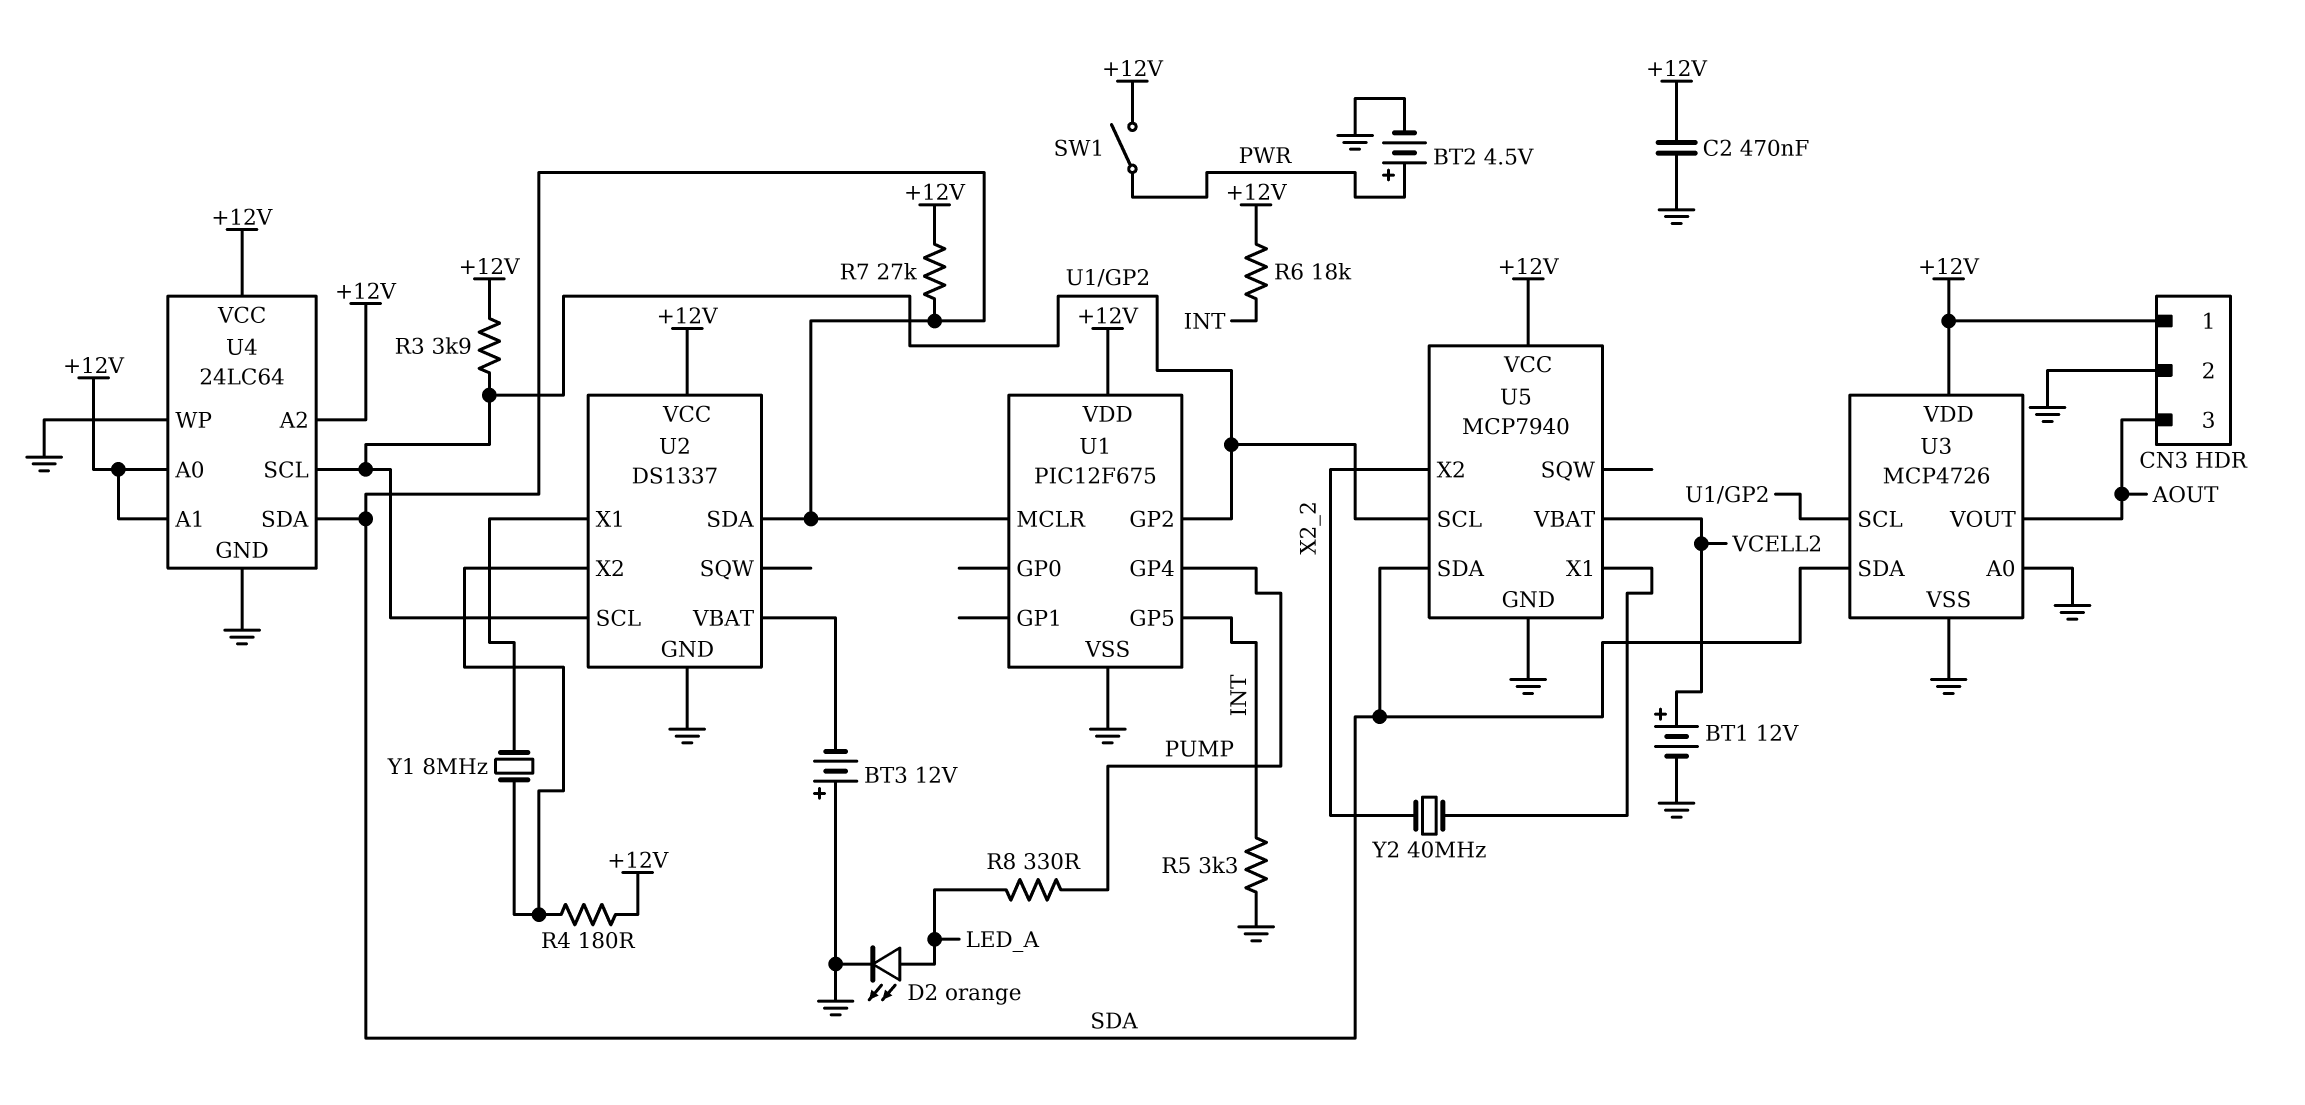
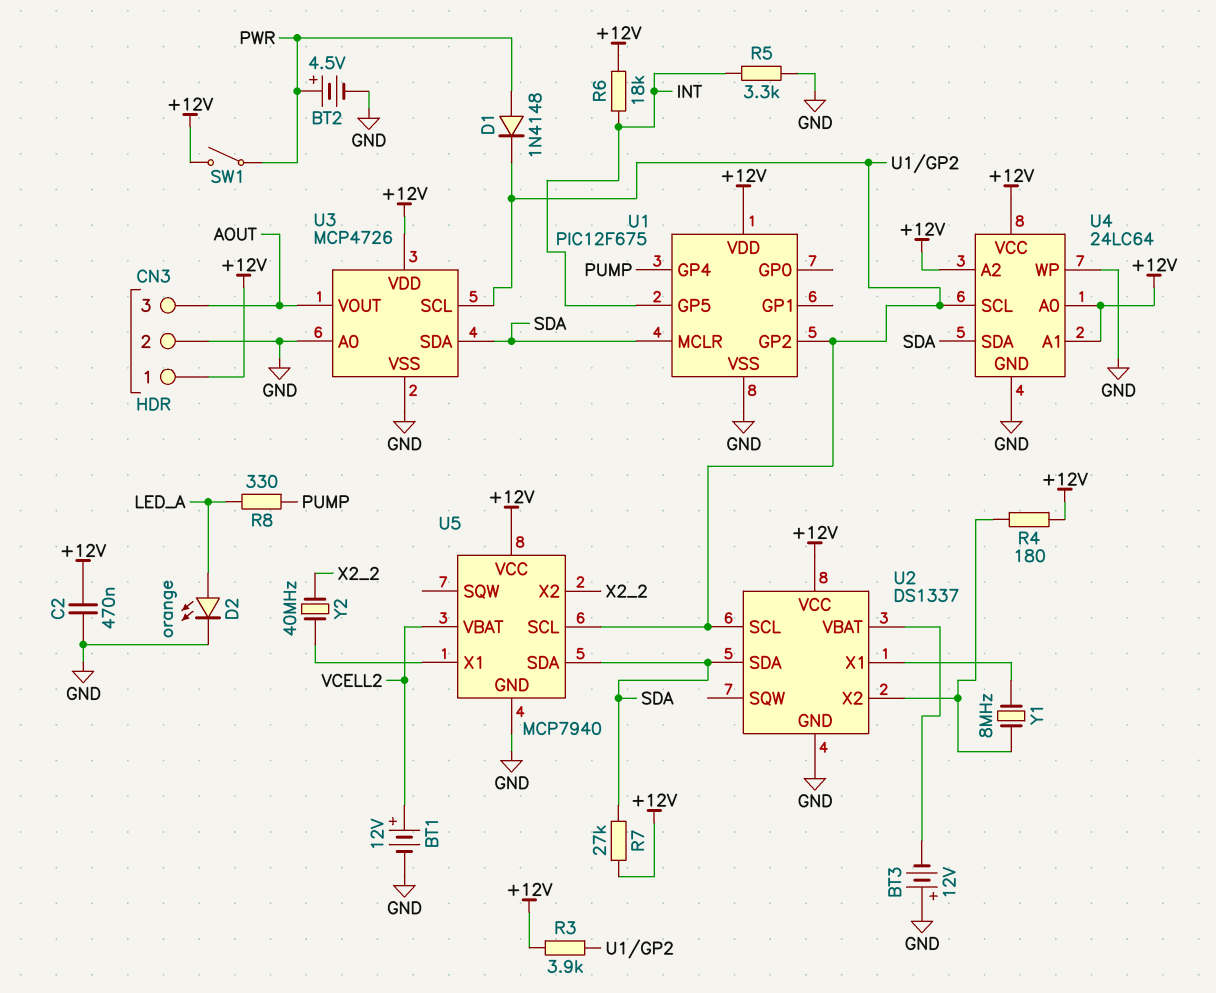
D1: none -> diode 1N4148 (A PWR, K U1/GP2)

